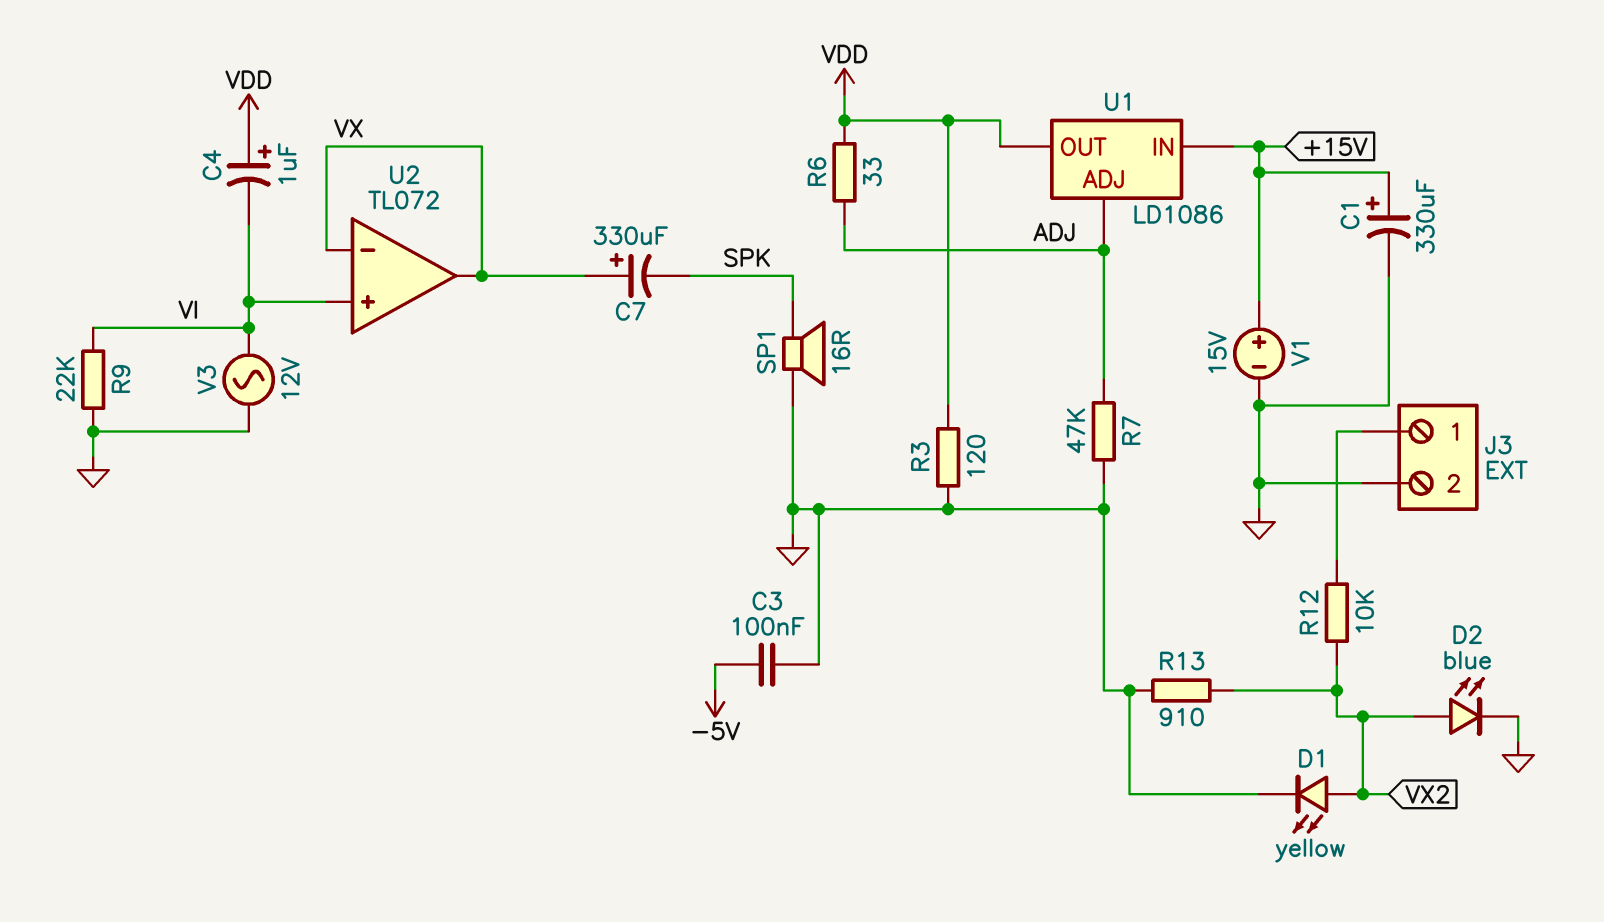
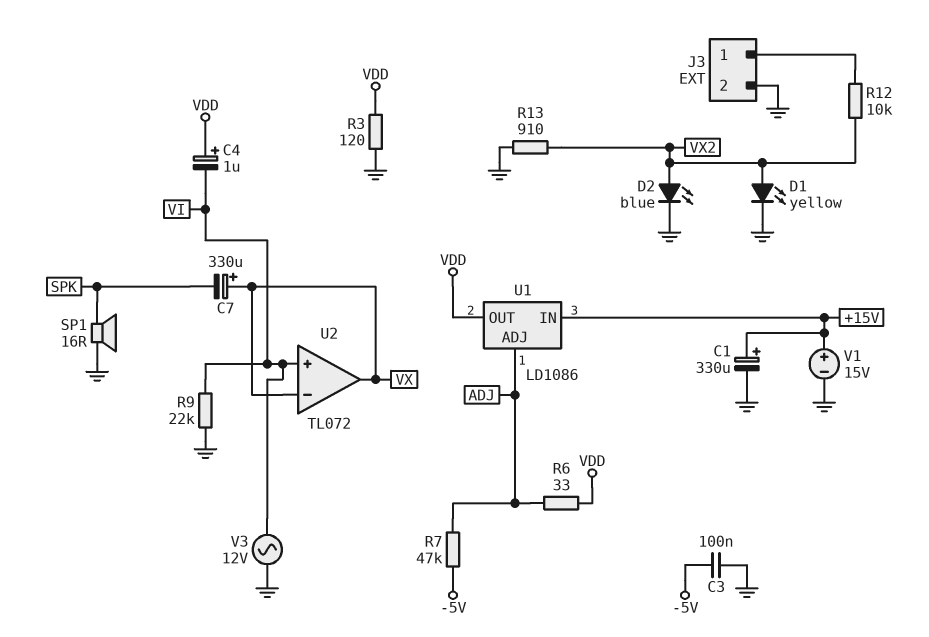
R7: 47k (ADJ, GND) -> 47k (-5V, ADJ)

